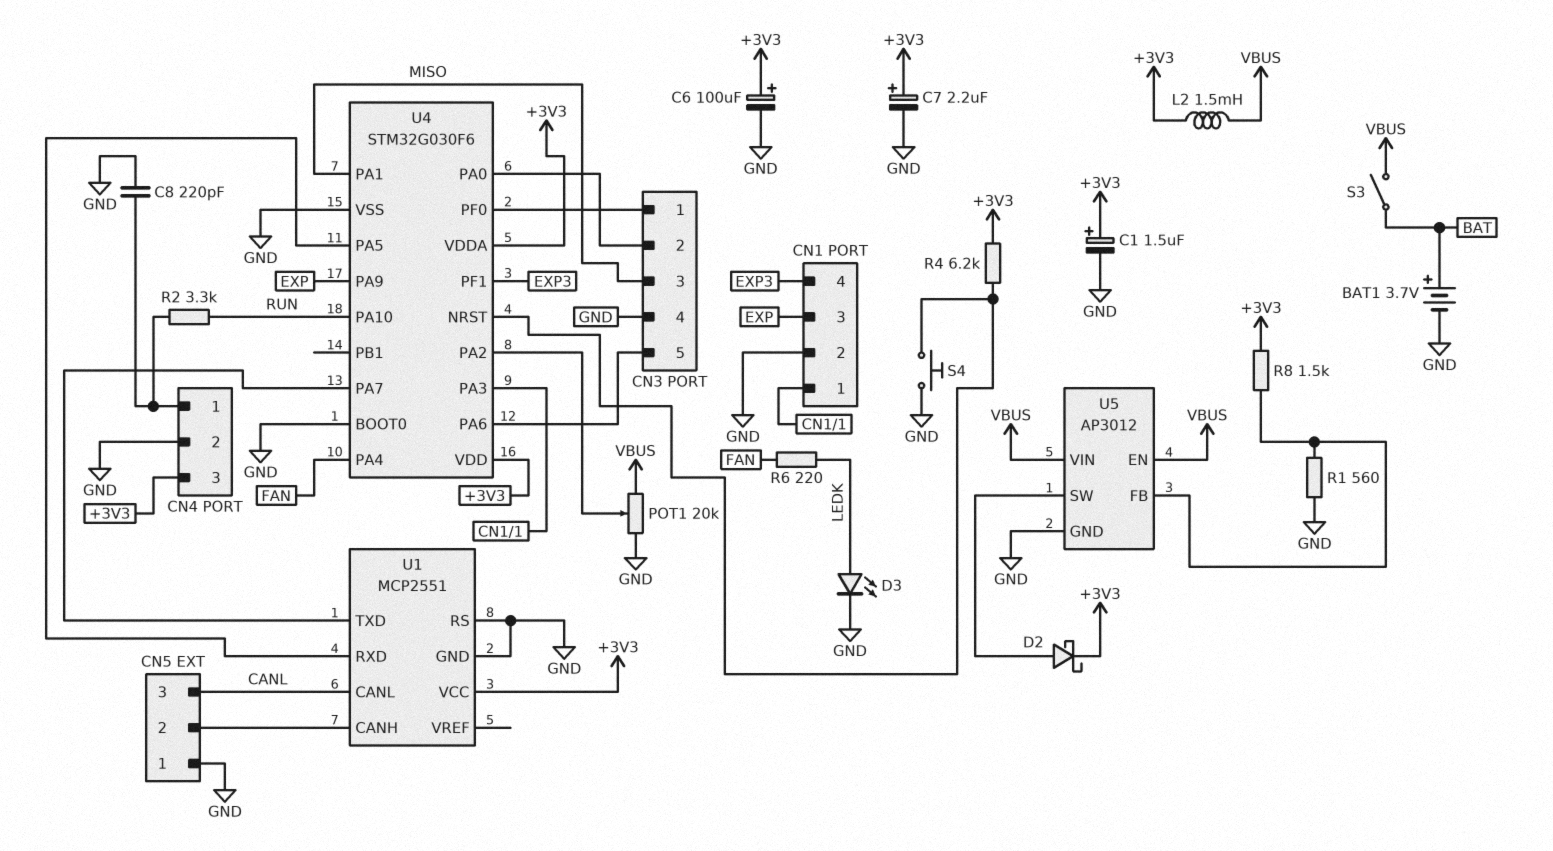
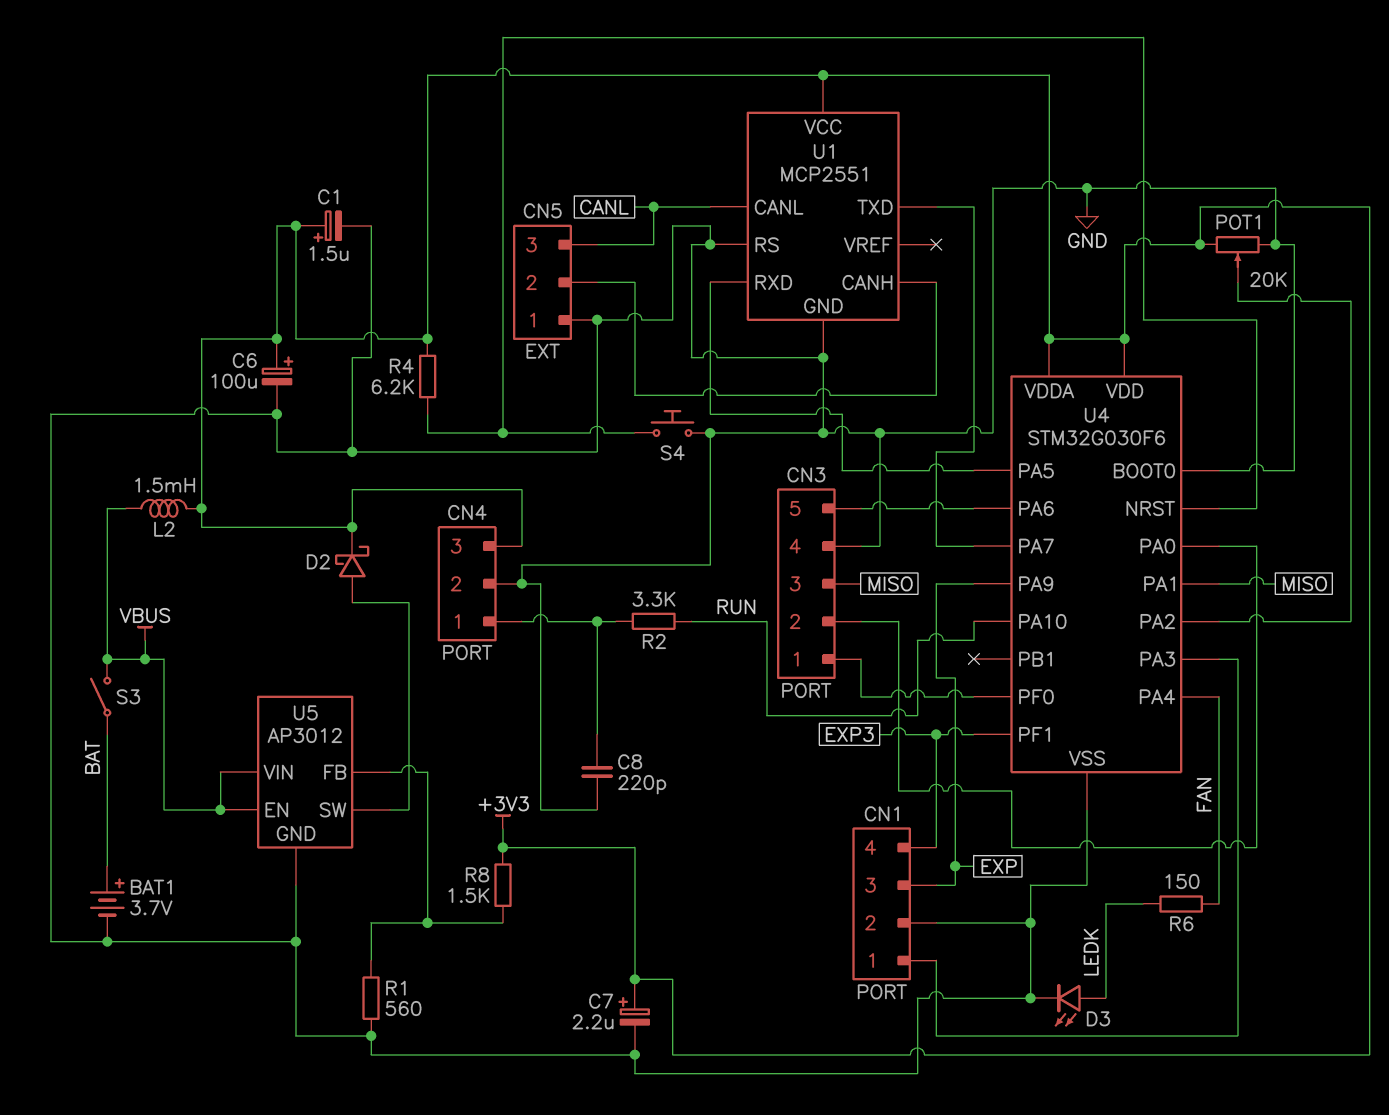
POT1: 20k (GND, VBUS, wiper U4/PA2) -> 20k (+3V3, GND, wiper U4/PA2)
R6: 220 (FAN, LEDK) -> 150 (FAN, LEDK)

